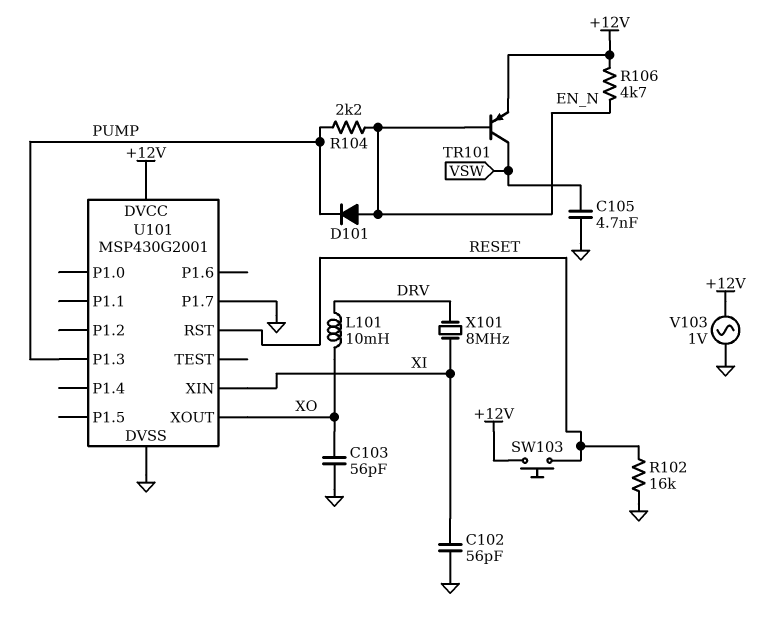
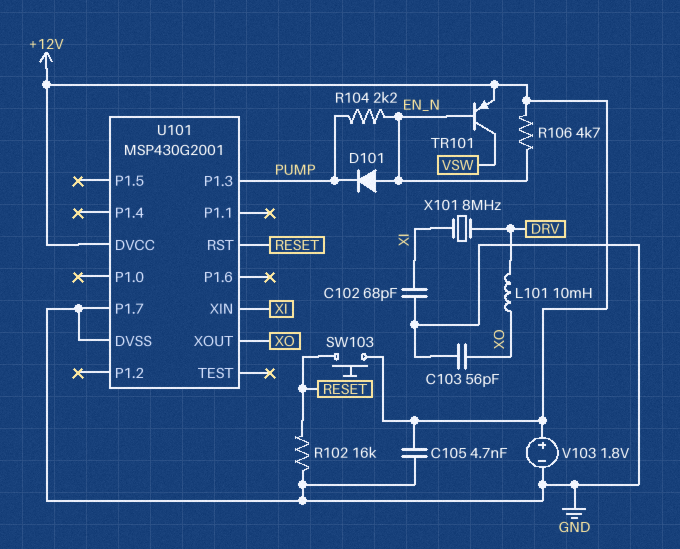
C102: 56pF (GND, XI) -> 68pF (GND, XI)
C105: 4.7nF (GND, VSW) -> 4.7nF (+12V, GND)
V103: AC 1V (+12V, GND) -> 1.8V (plus +12V, minus GND)

